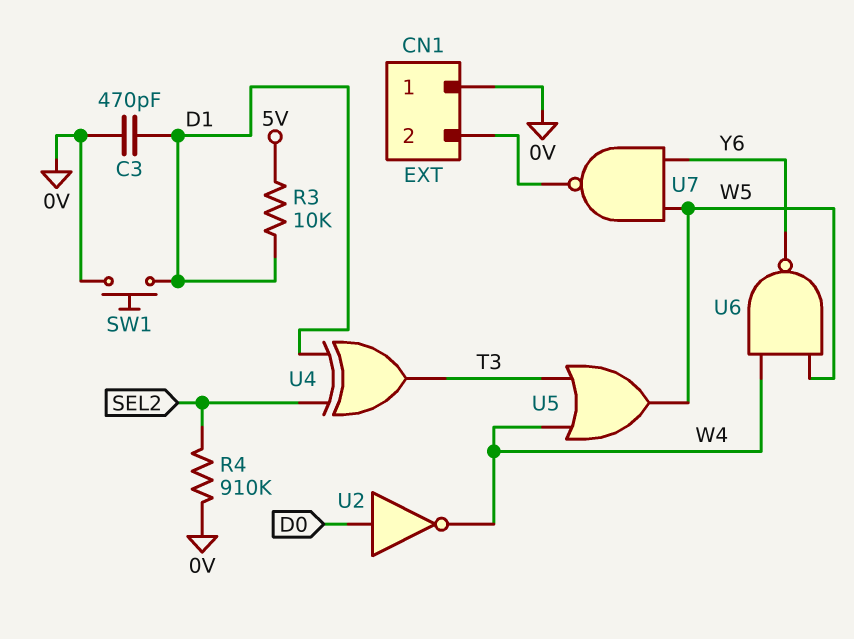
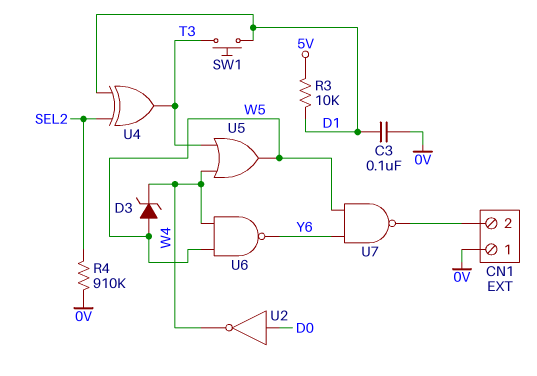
C3: 470pF (0V, D1) -> 100nF (0V, D1)
D3: none -> zener (A W5, K W4)
SW1: button (0V, D1) -> button (D1, T3)

